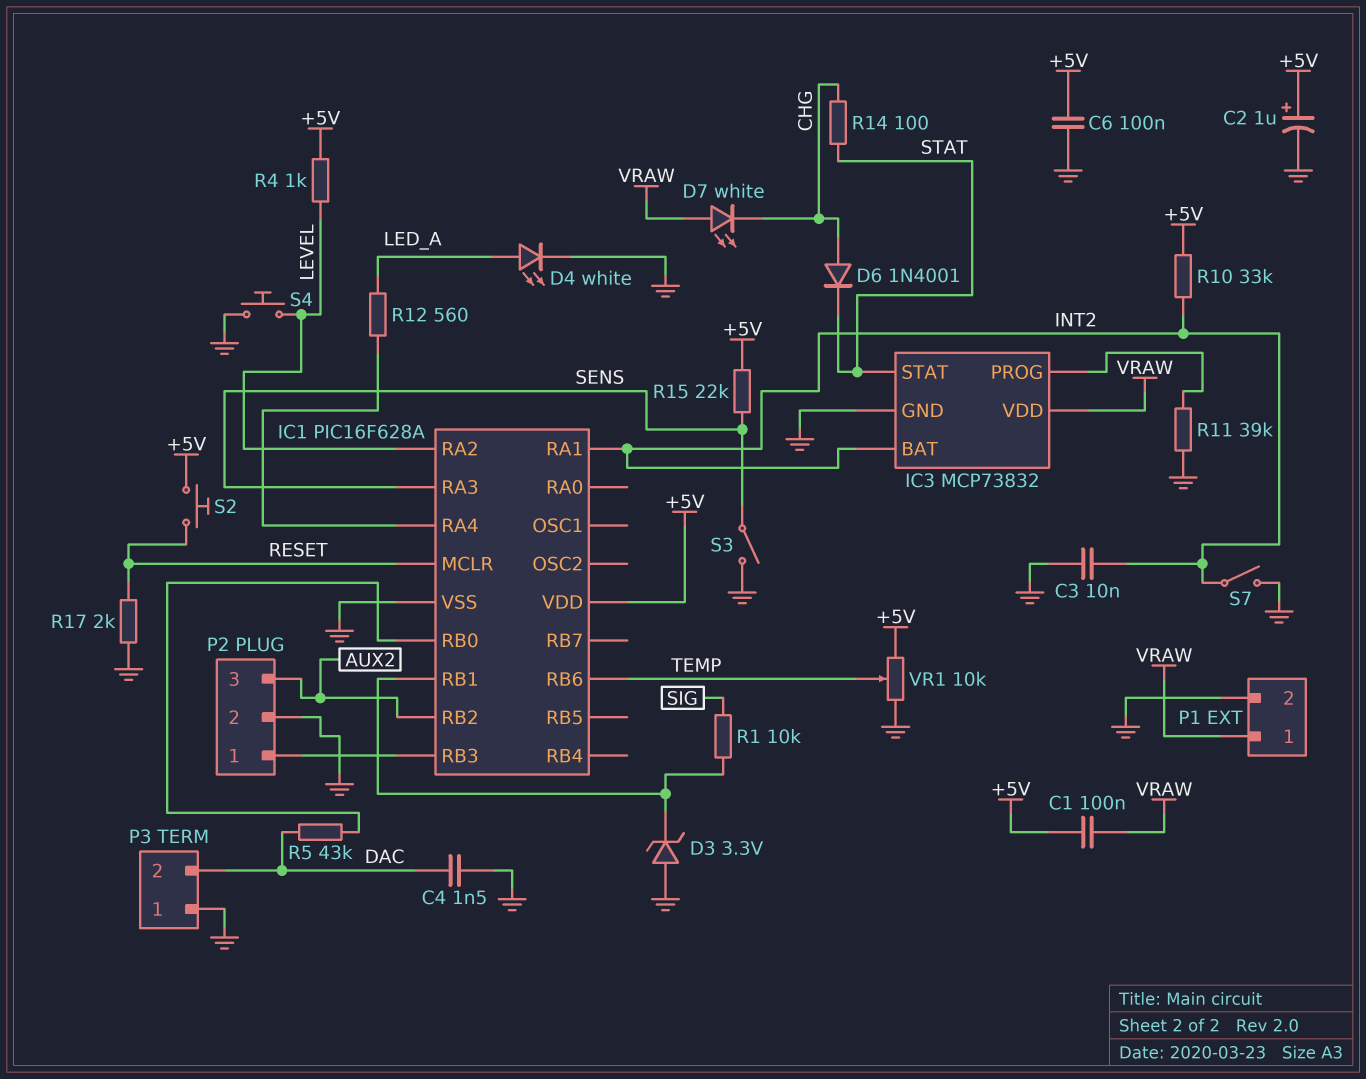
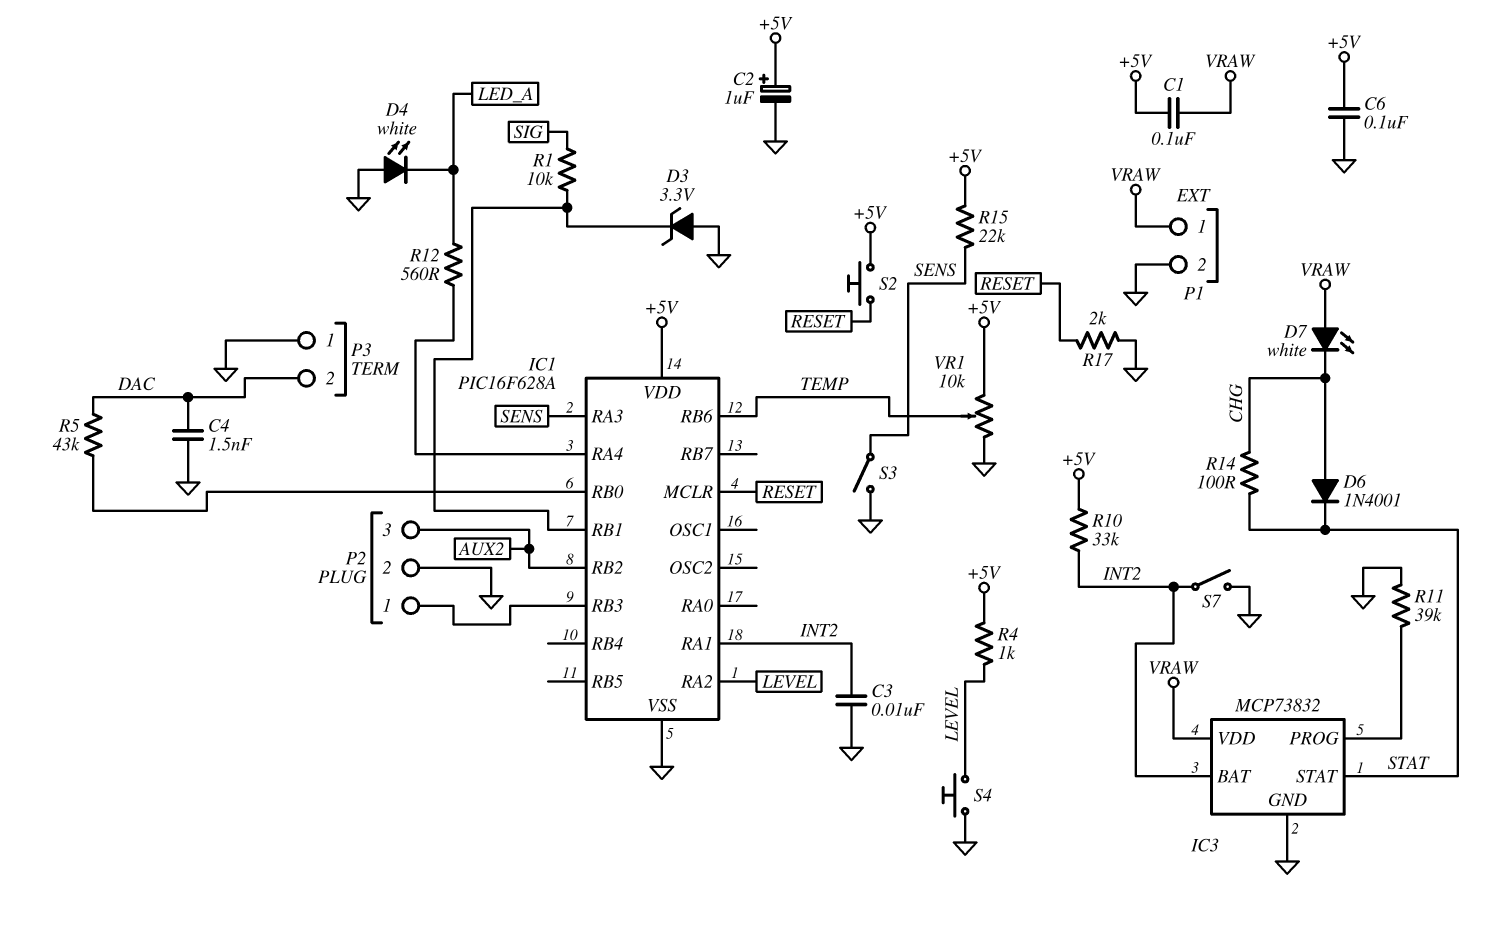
D4: LED white (A LED_A, K GND) -> LED white (A GND, K LED_A)

